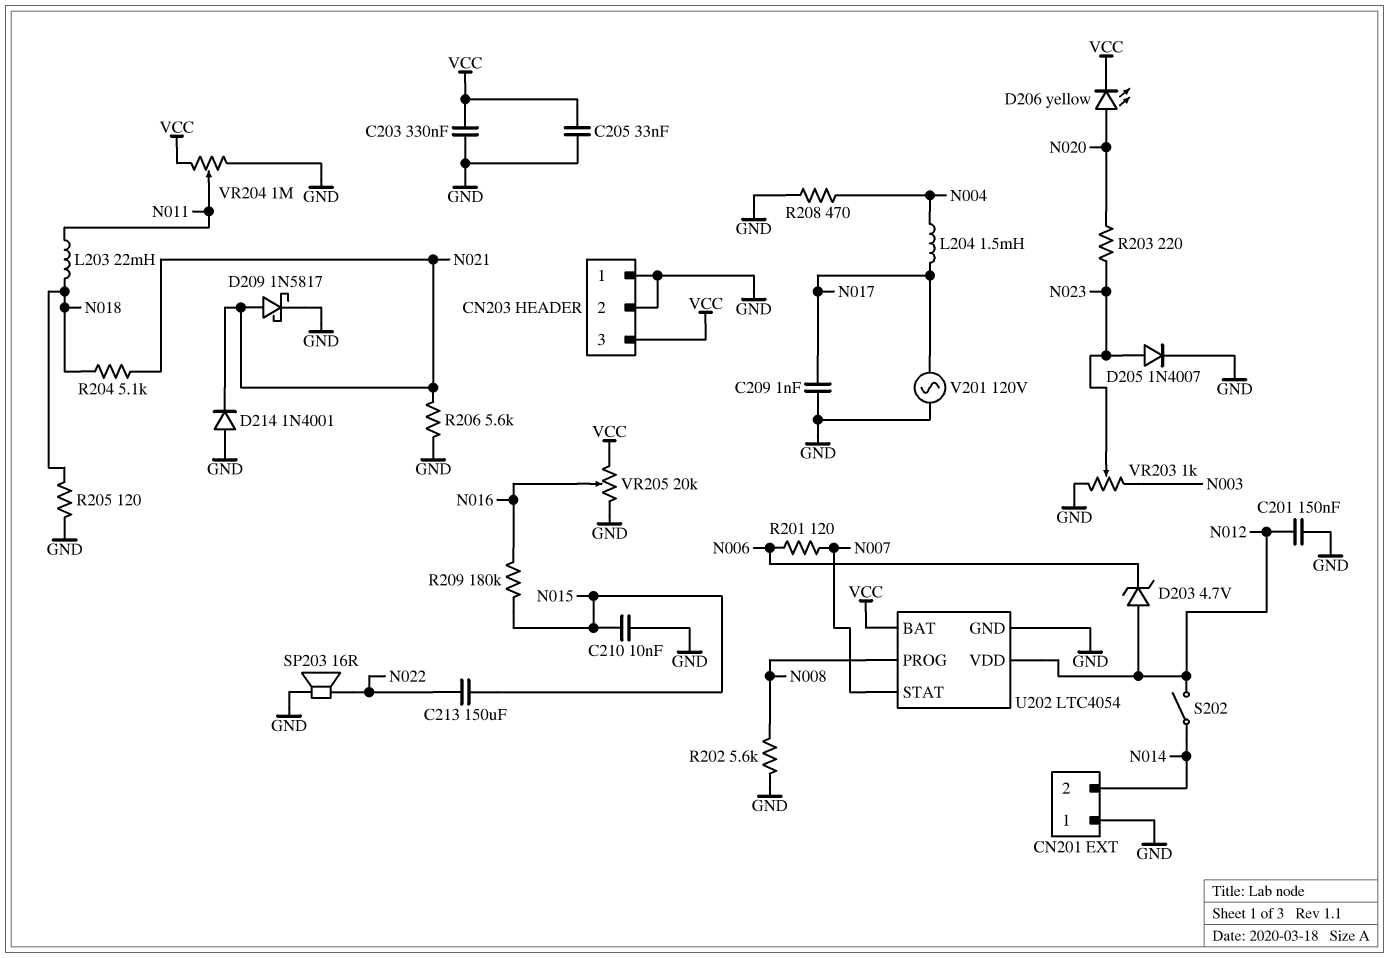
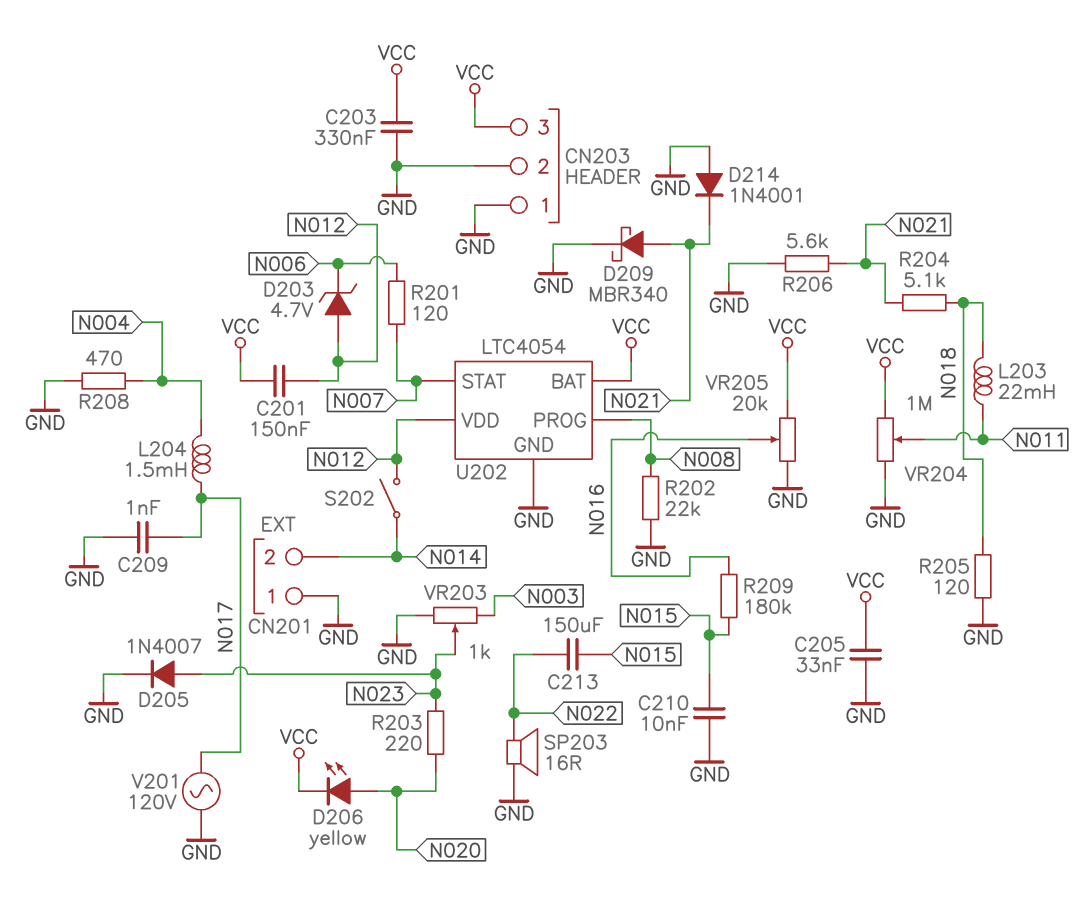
C201: 150nF (GND, N012) -> 150nF (N012, VCC)
D209: schottky 1N5817 (A N021, K GND) -> schottky MBR340 (A N021, K GND)
R202: 5.6k (GND, N008) -> 22k (GND, N008)

